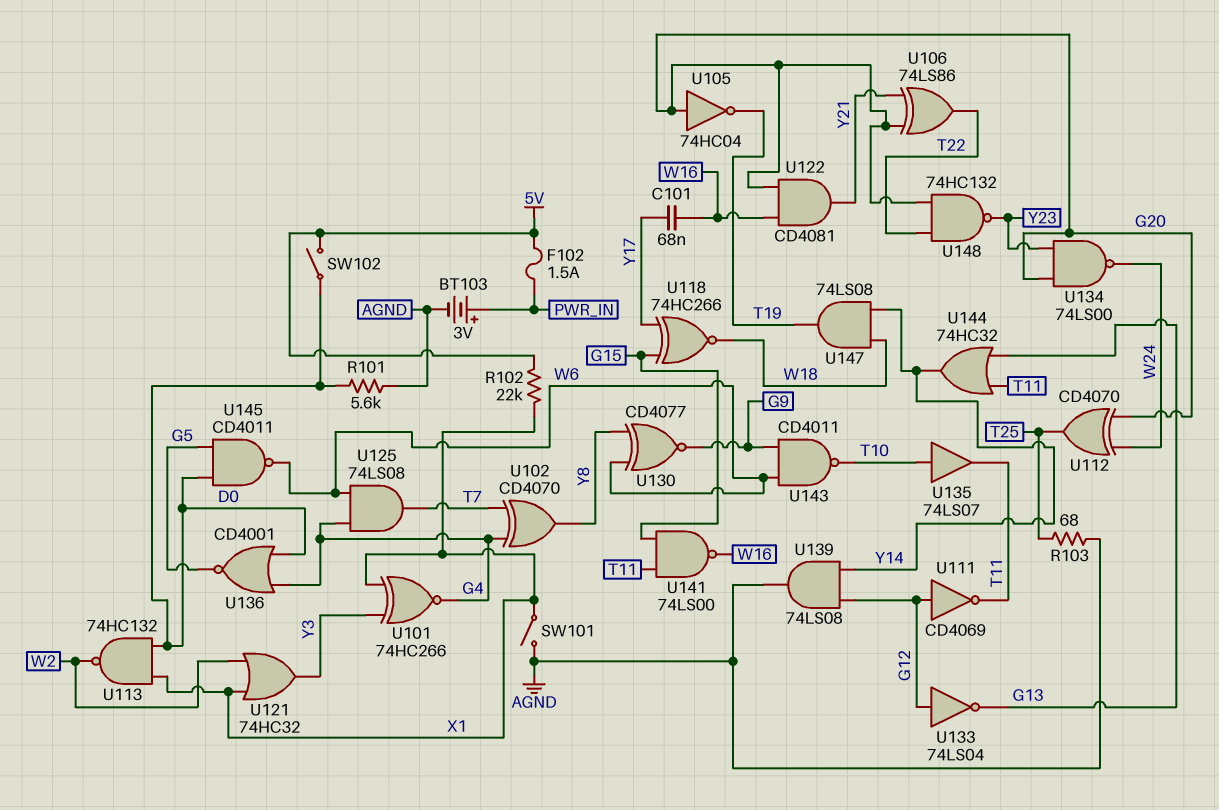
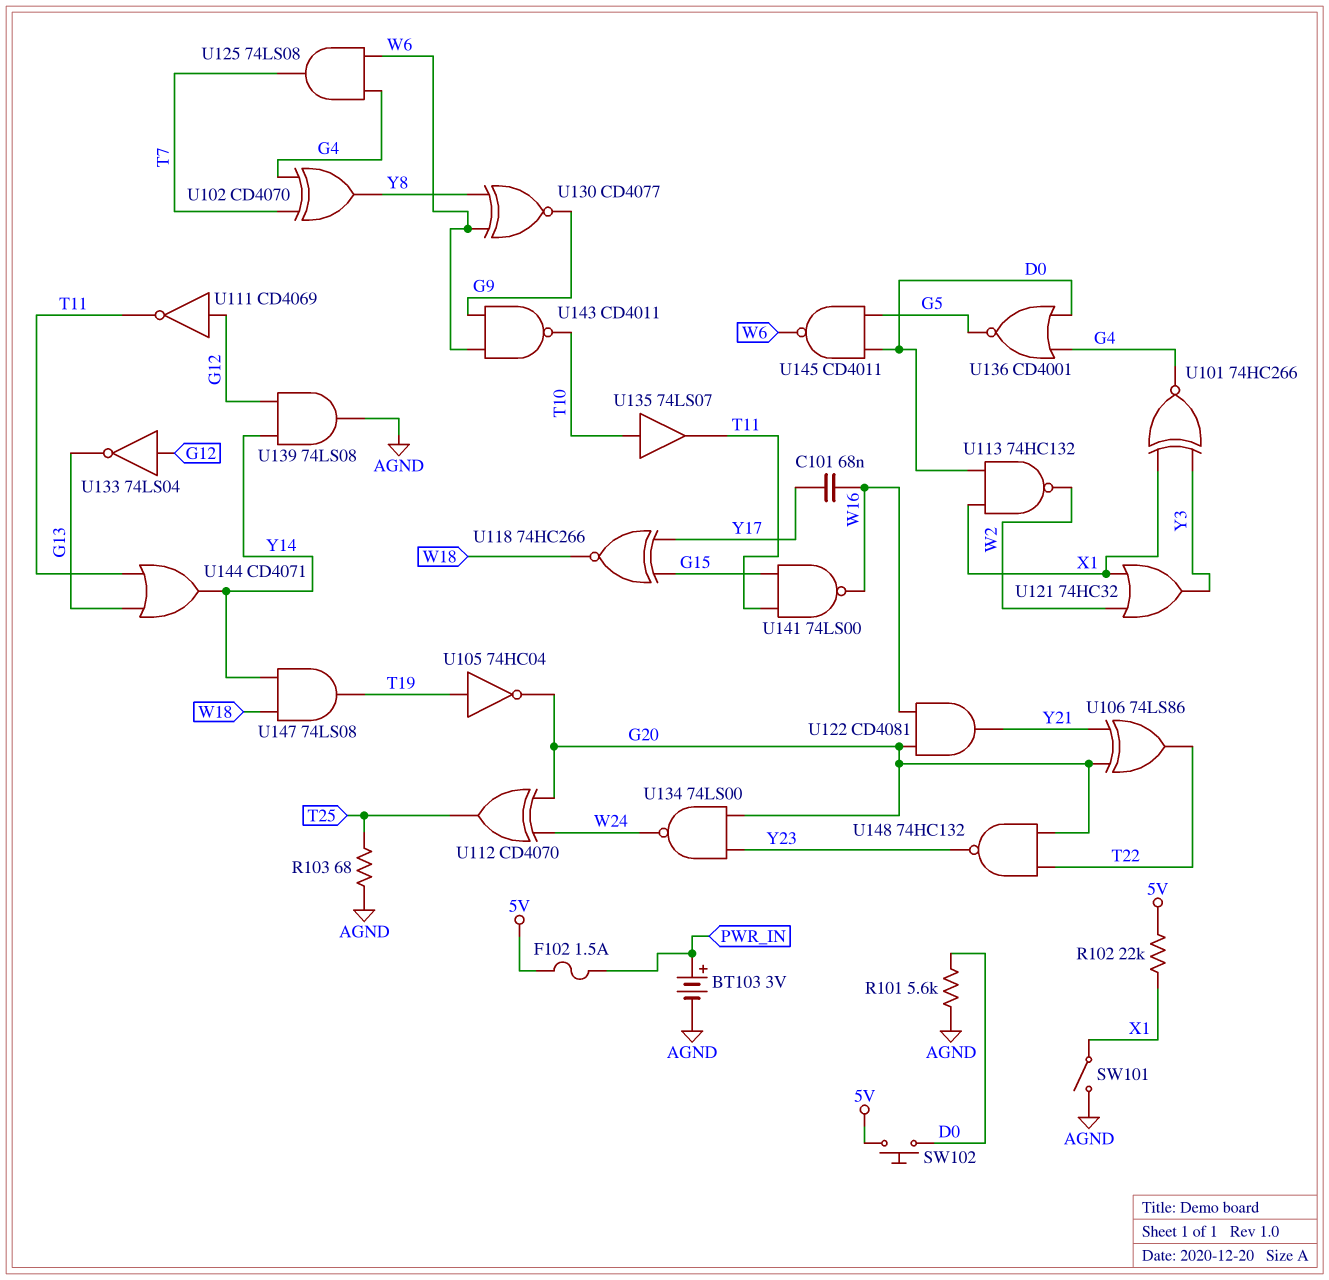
SW102: switch (5V, D0) -> button (5V, D0)
U105: NOT 74HC04 (in G20, out T19) -> NOT 74HC04 (in T19, out G20)
U144: OR 74HC32 (in G13, in T11, out Y14) -> OR CD4071 (in G13, in T11, out Y14)

